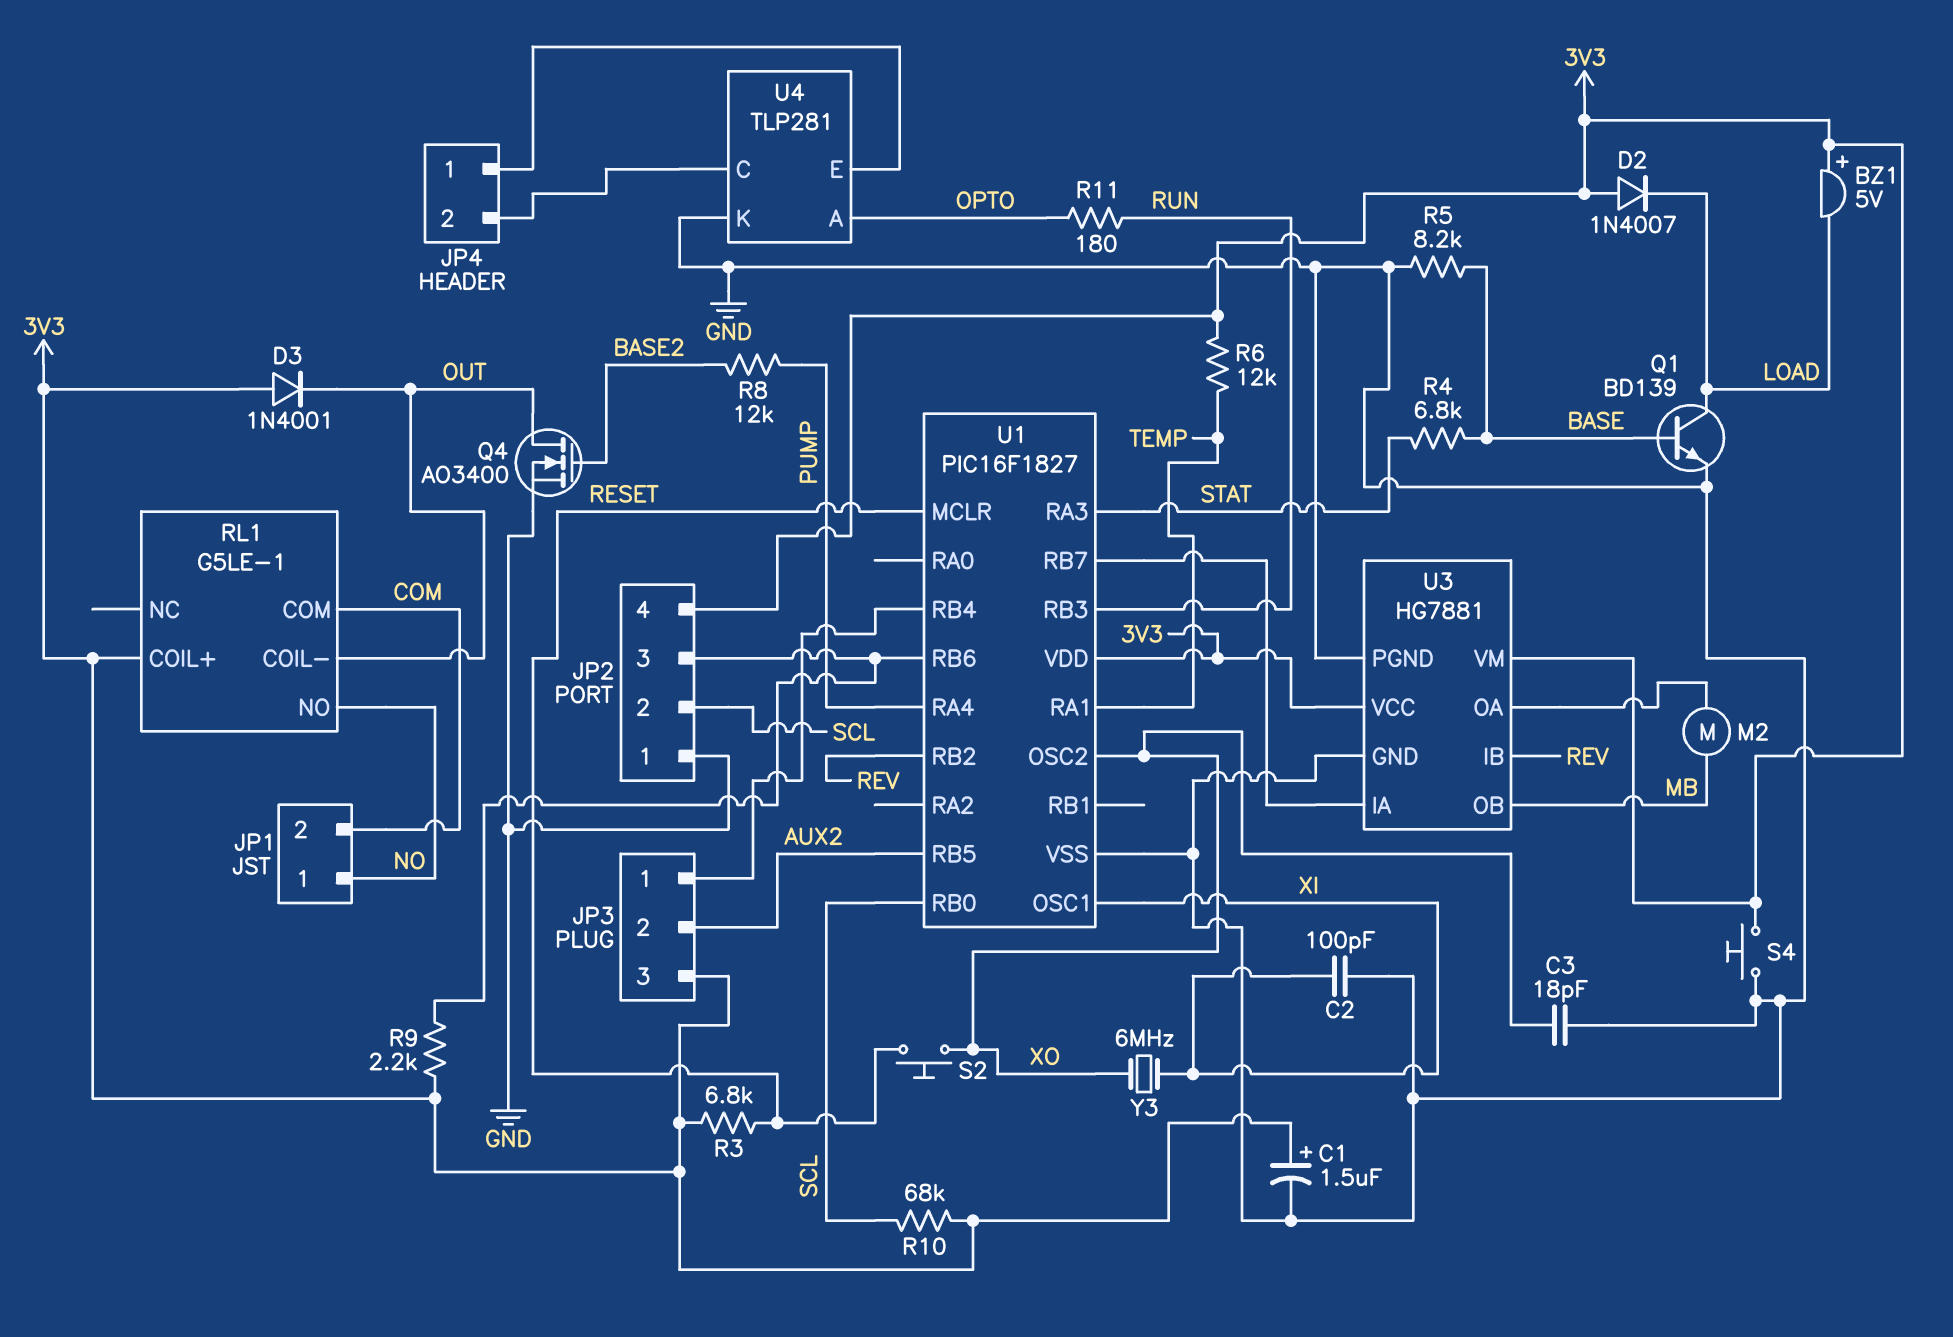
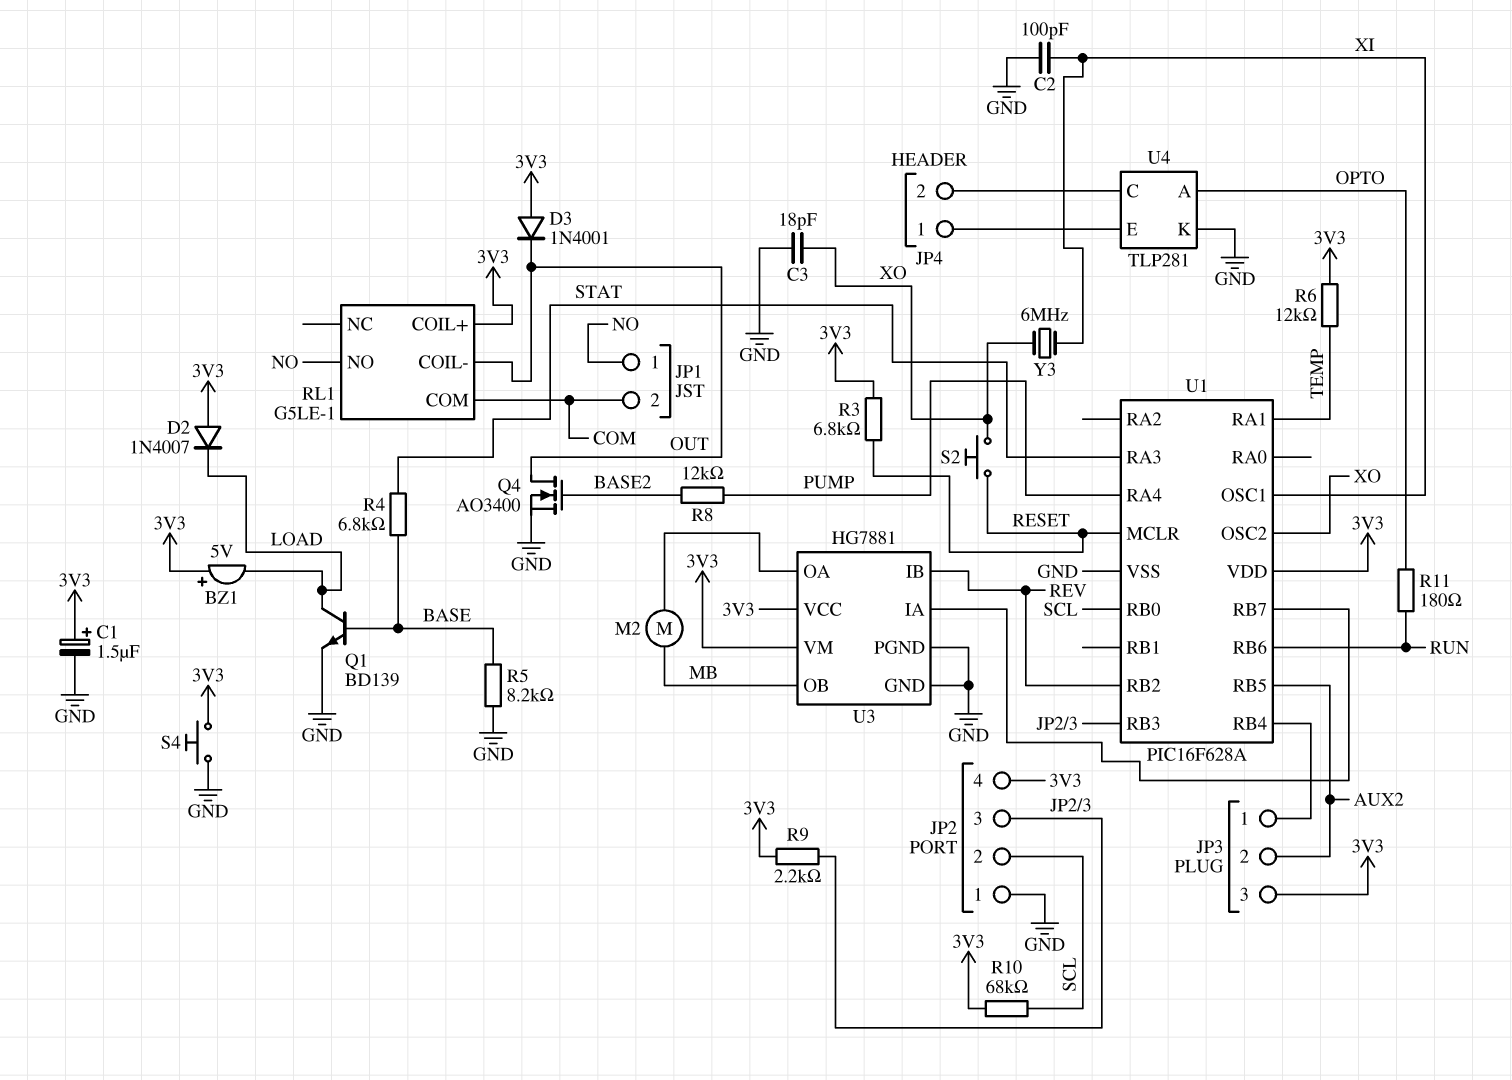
U1: PIC16F1827 -> PIC16F628A
U1 pin RB3: RUN -> JP2/3
U1 pin RB6: JP2/3 -> RUN

